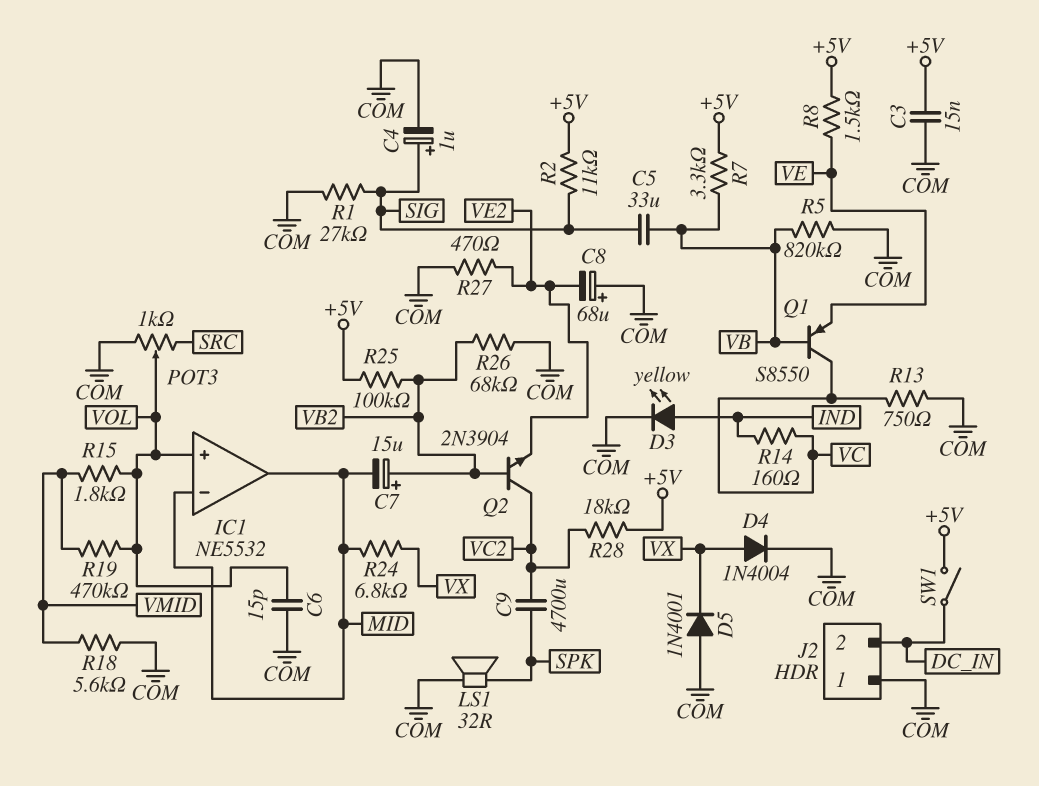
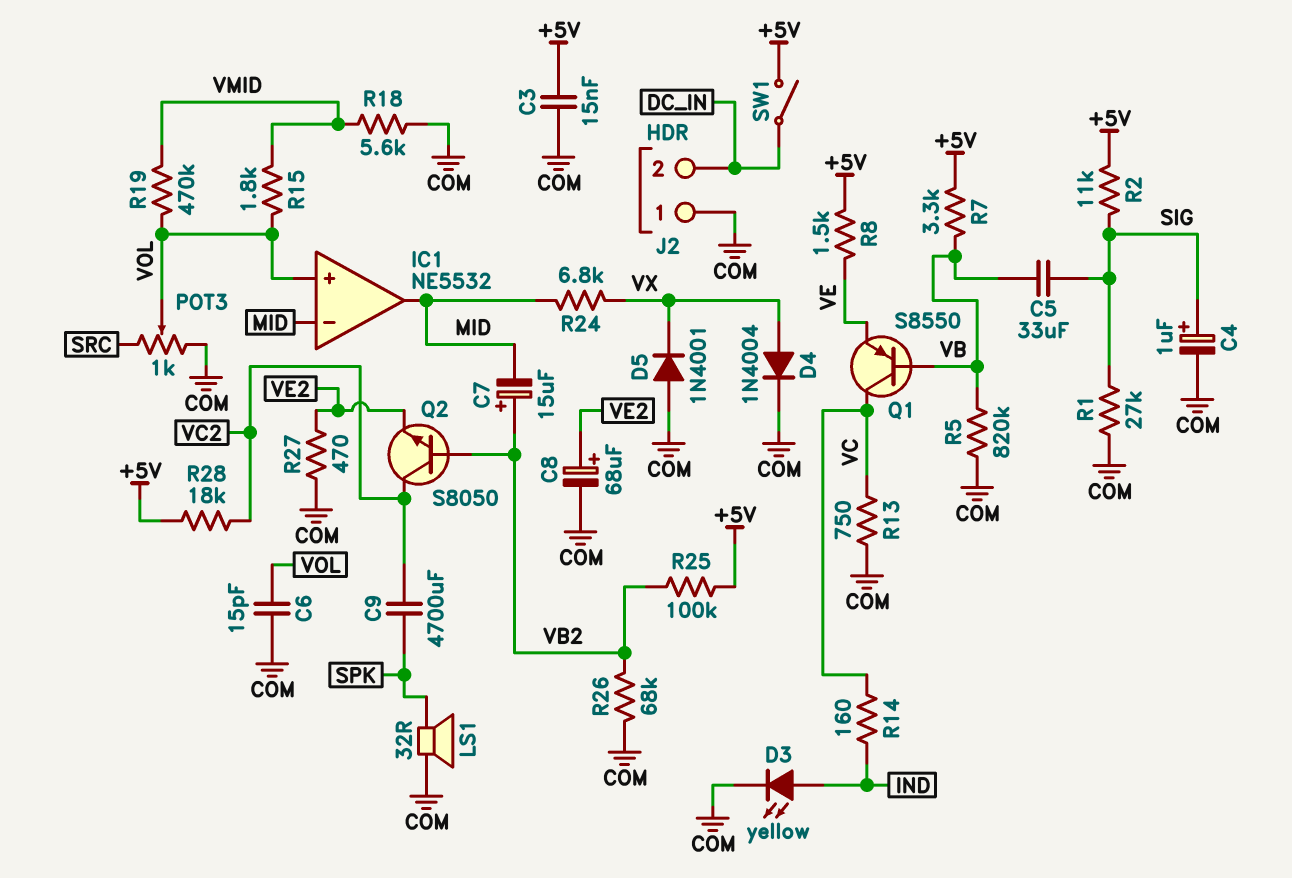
C8: 68uF (plus COM, minus VE2) -> 68uF (plus VE2, minus COM)
Q2: NPN 2N3904 (B VB2, C VC2, E VE2) -> NPN S8050 (B VB2, C VC2, E VE2)

